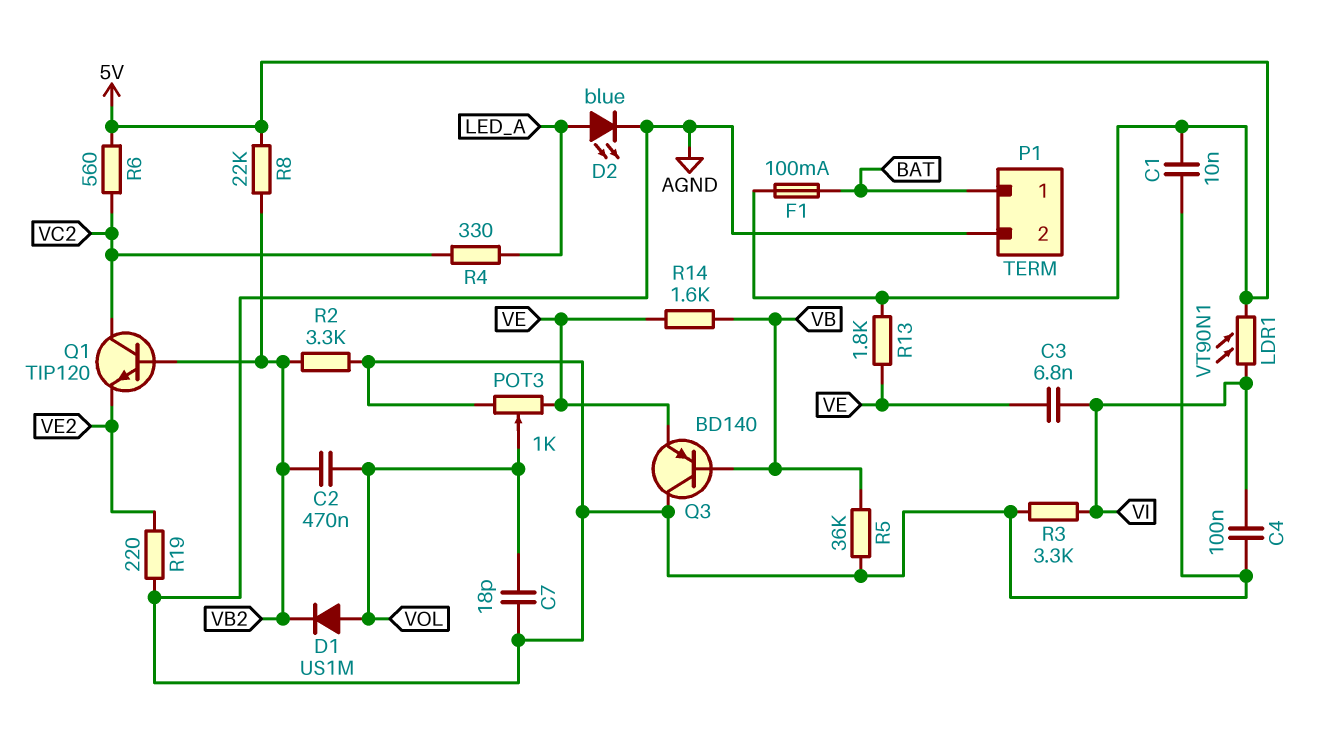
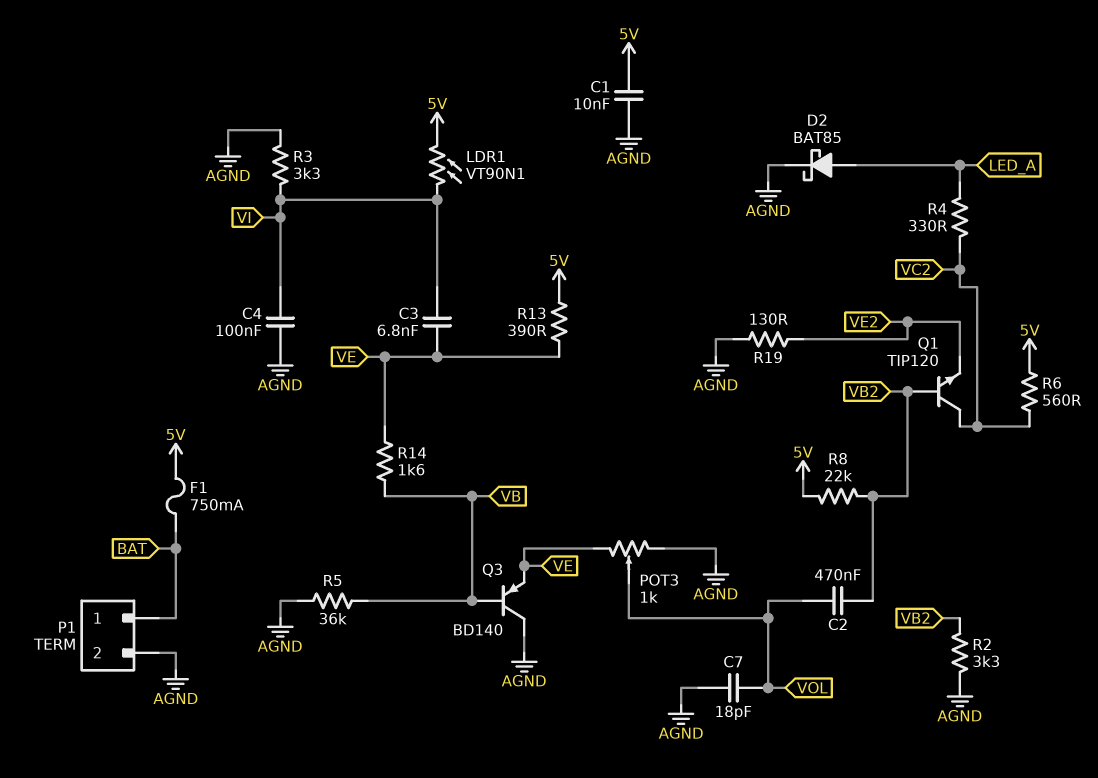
D1: diode US1M (A VOL, K VB2) -> none
D2: LED blue (A LED_A, K AGND) -> schottky BAT85 (A LED_A, K AGND)
F1: 100mA (5V, BAT) -> 750mA (5V, BAT)
R13: 1.8k (5V, VE) -> 390 (5V, VE)
R19: 220 (AGND, VE2) -> 130 (AGND, VE2)

